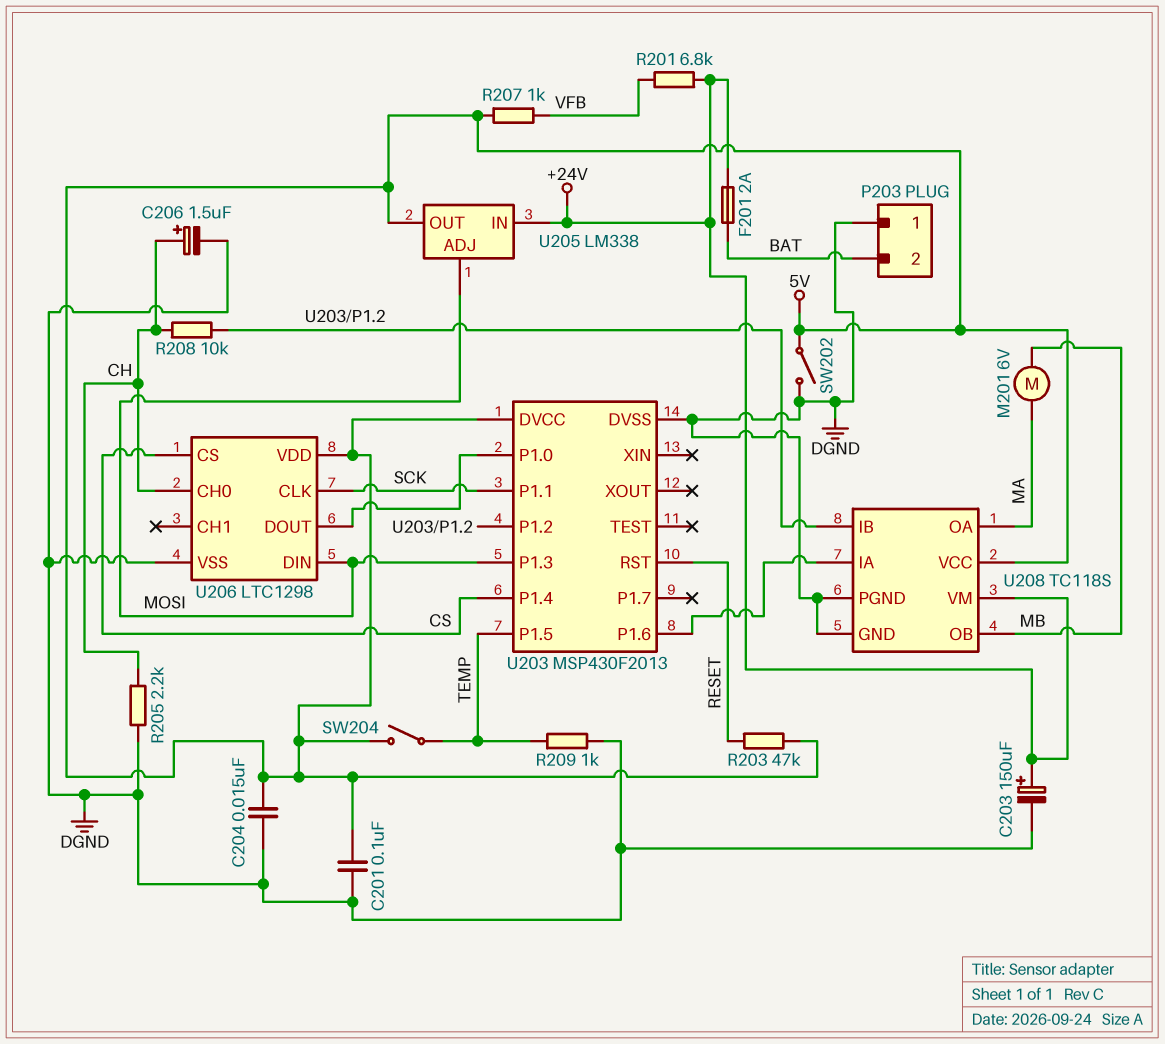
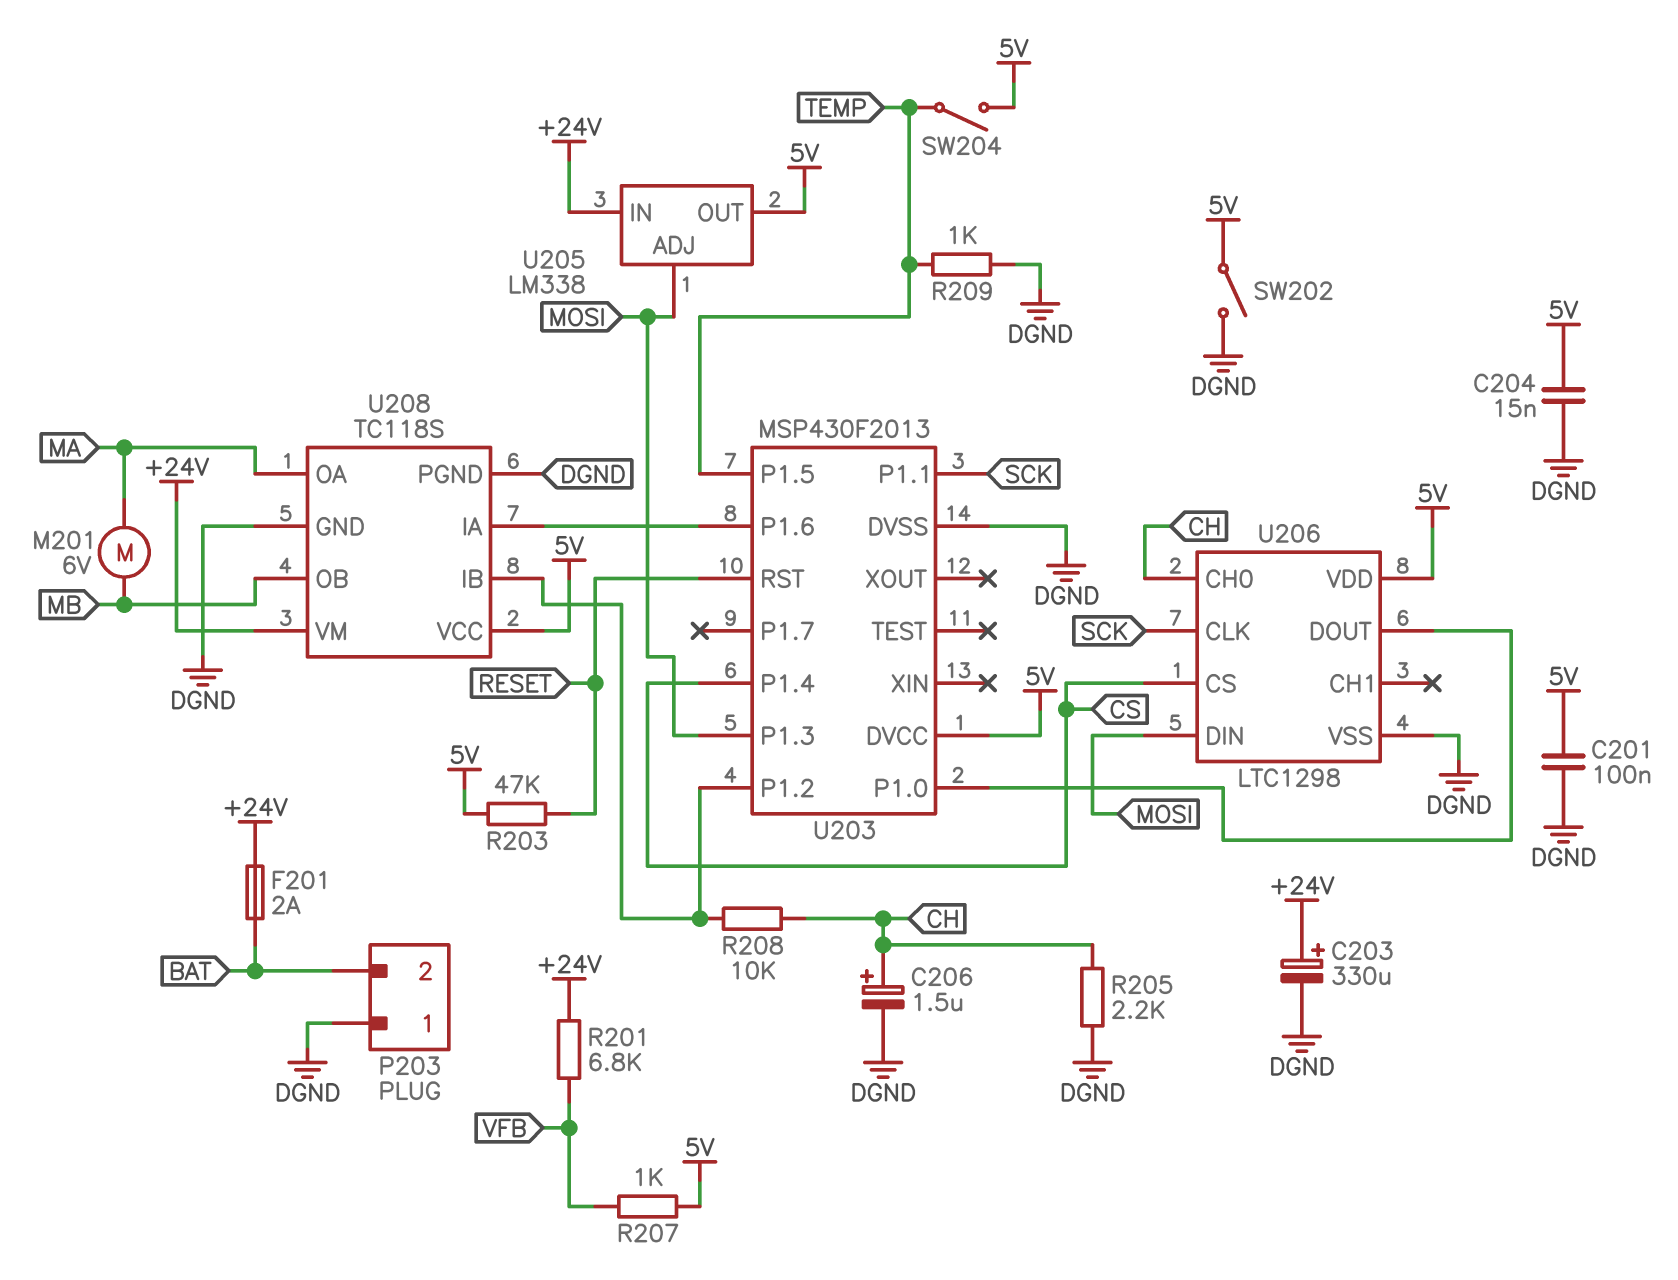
C203: 150uF (plus +24V, minus DGND) -> 330uF (plus +24V, minus DGND)

